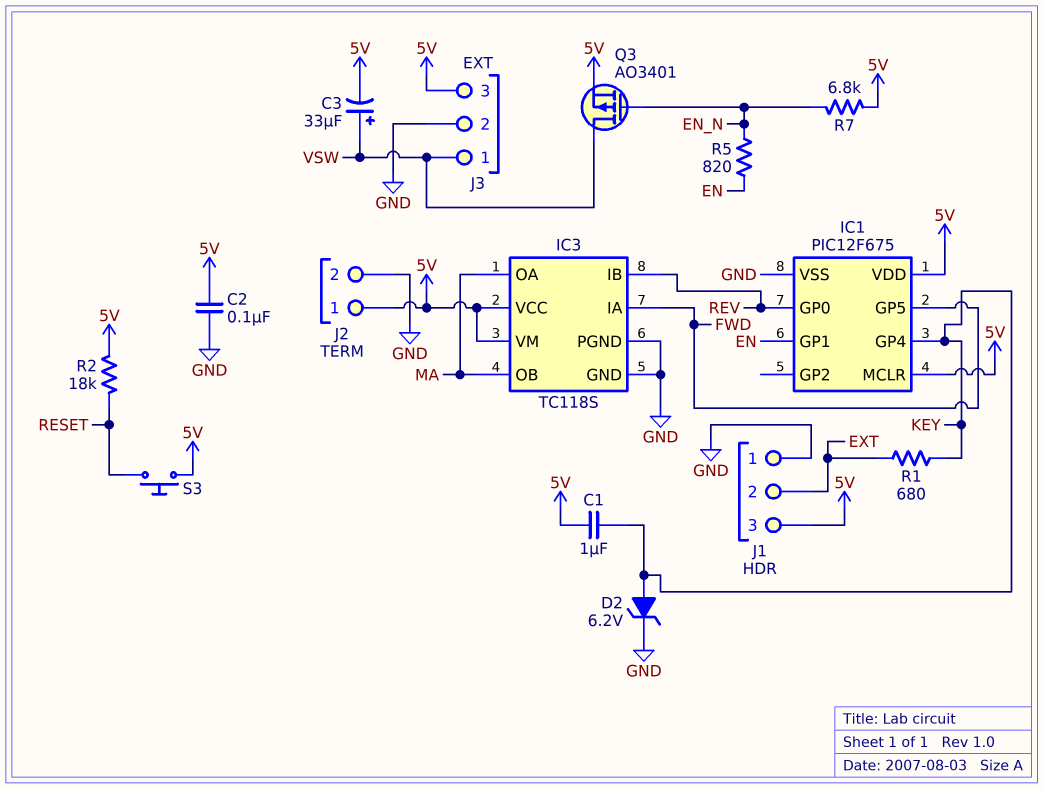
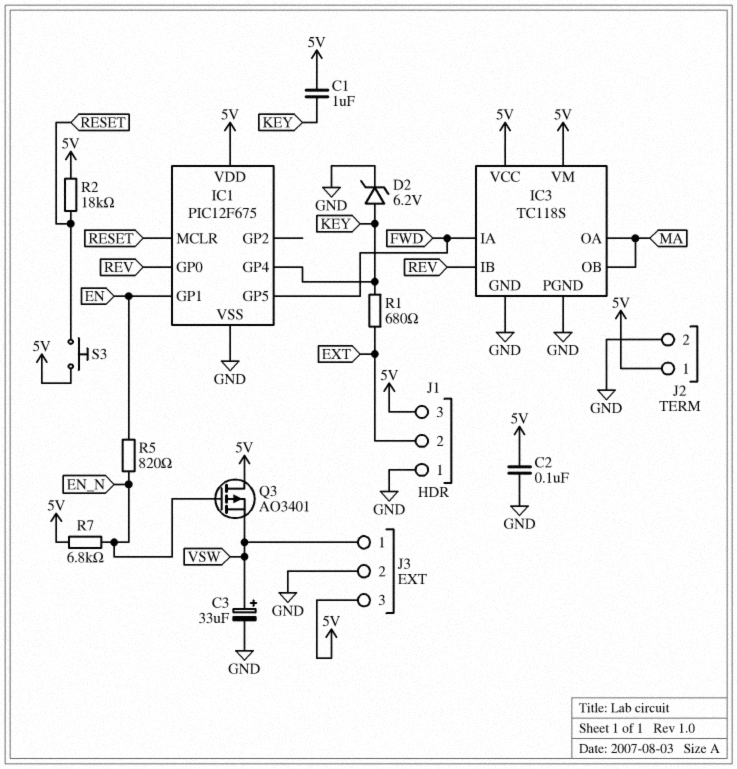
C3: 33uF (plus VSW, minus 5V) -> 33uF (plus VSW, minus GND)
IC1 pin MCLR: 5V -> RESET
Q3: PMOS AO3401 (G EN_N, D VSW, S 5V) -> PMOS AO3401 (G EN_N, D 5V, S VSW)

